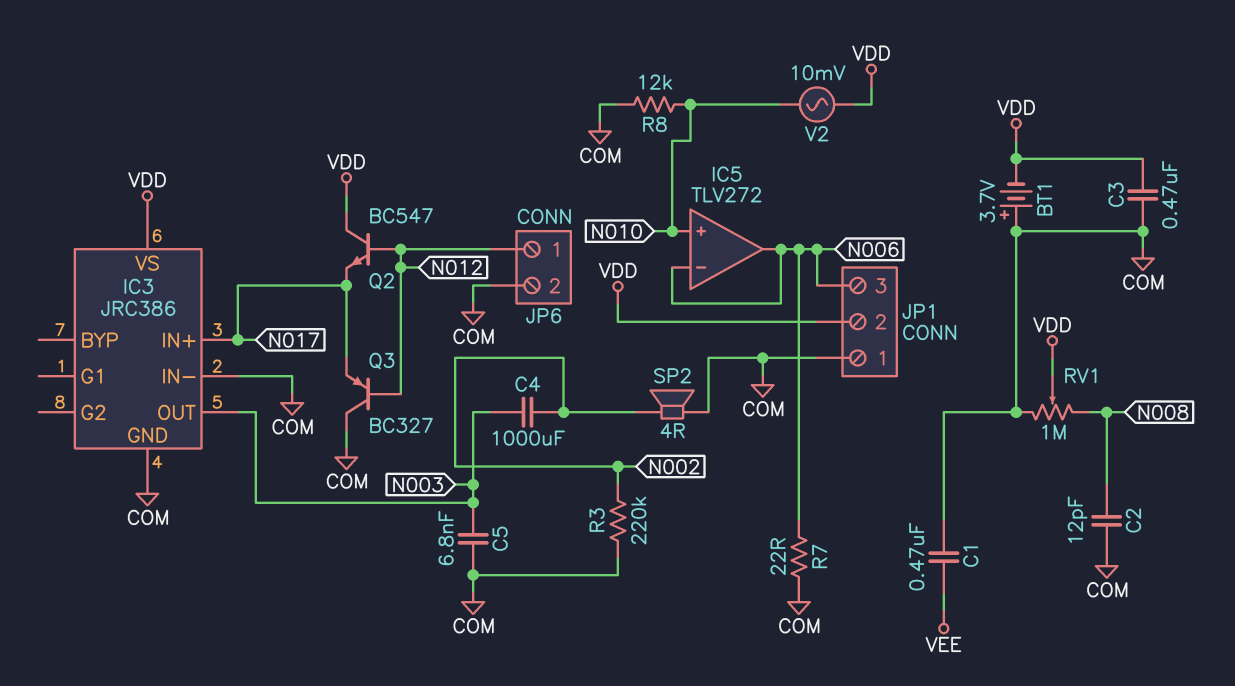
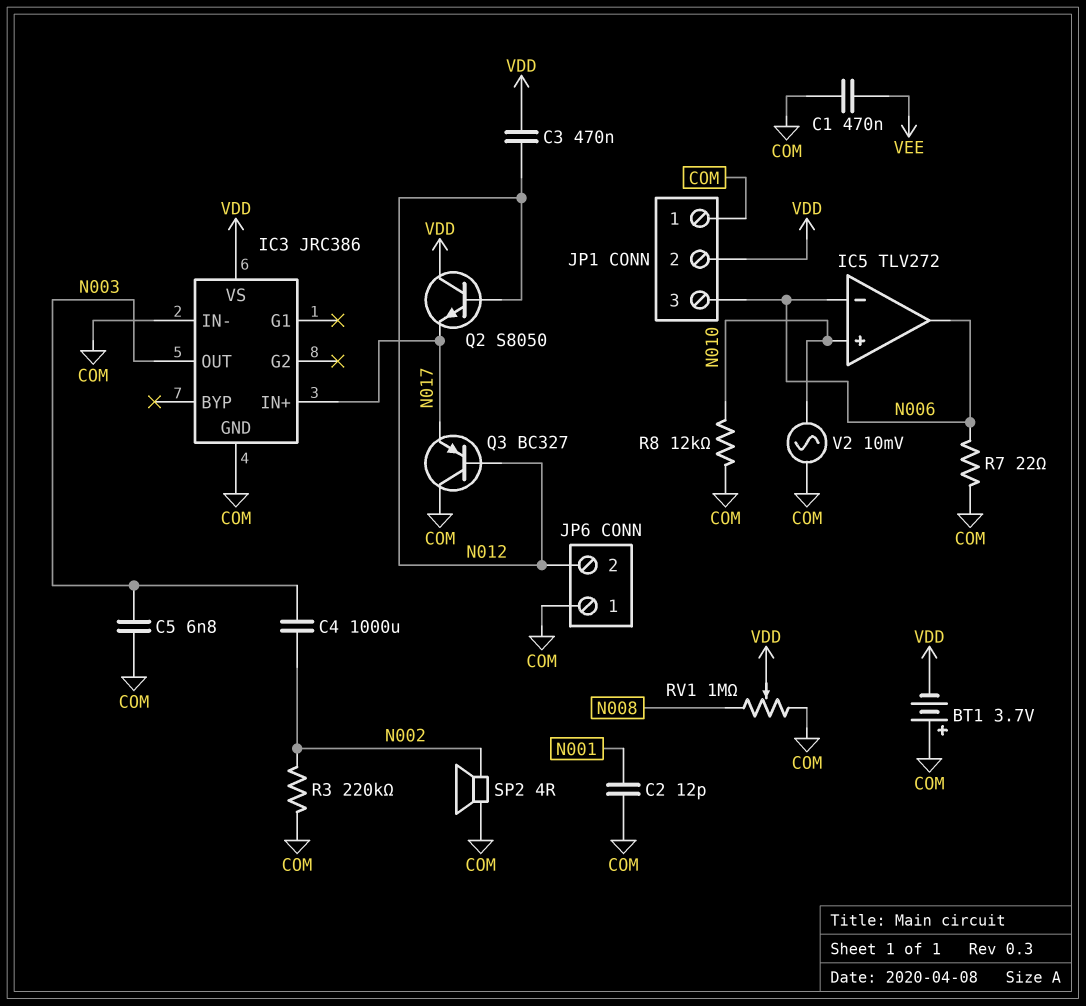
C2: 12pF (COM, N008) -> 12pF (COM, N001)
C3: 470nF (COM, VDD) -> 470nF (N012, VDD)
JP6 pin 1: N012 -> COM
JP6 pin 2: COM -> N012
Q2: NPN BC547 (B N012, C VDD, E N017) -> NPN S8050 (B N012, C VDD, E N017)
V2: AC 10mV (N010, VDD) -> AC 10mV (COM, N010)

